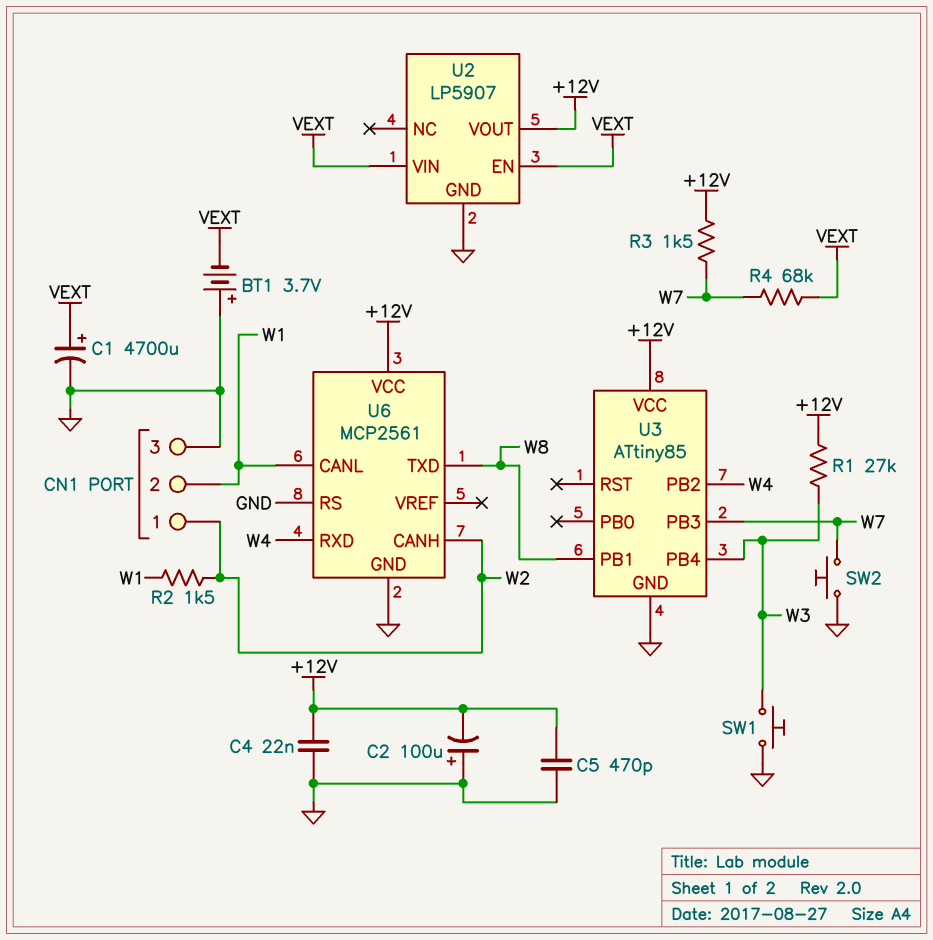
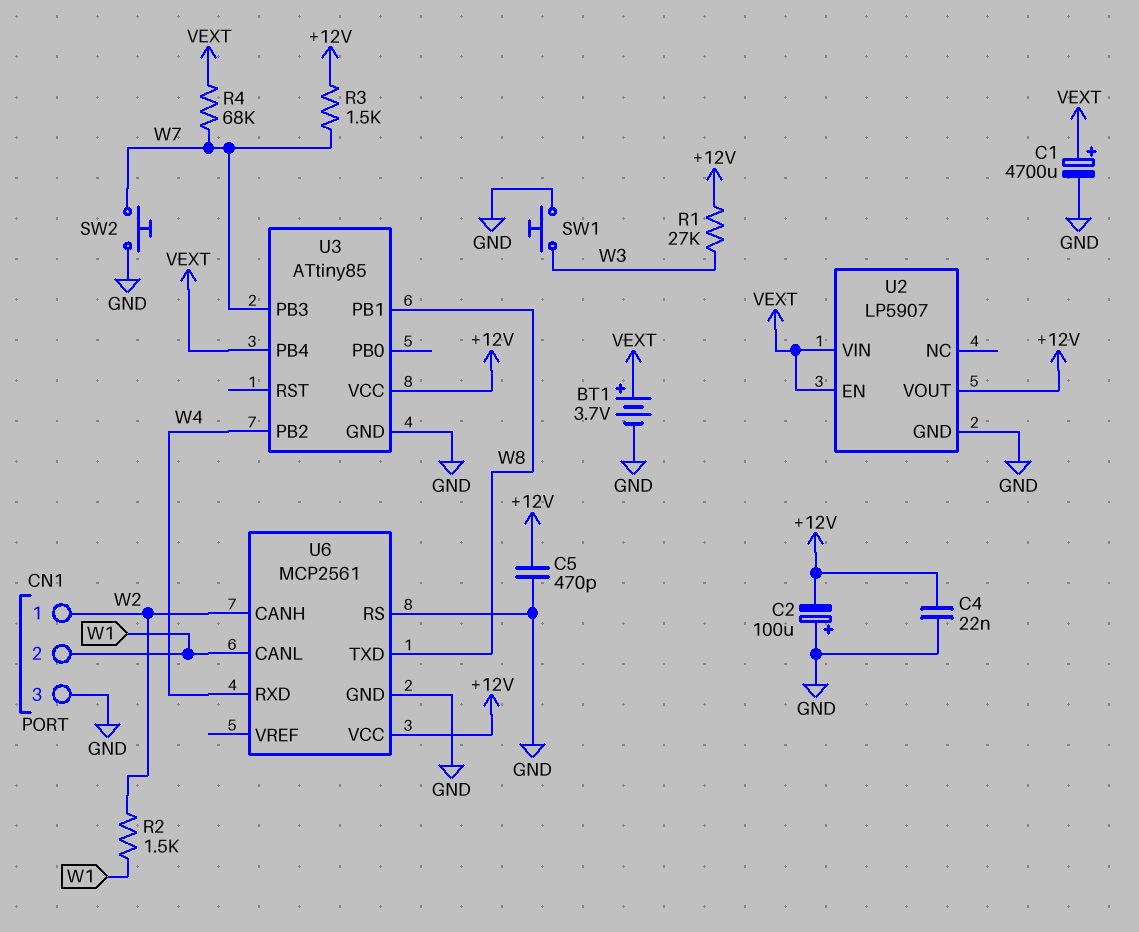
BT1: 3.7V (plus GND, minus VEXT) -> 3.7V (plus VEXT, minus GND)
U3 pin PB4: W3 -> VEXT

